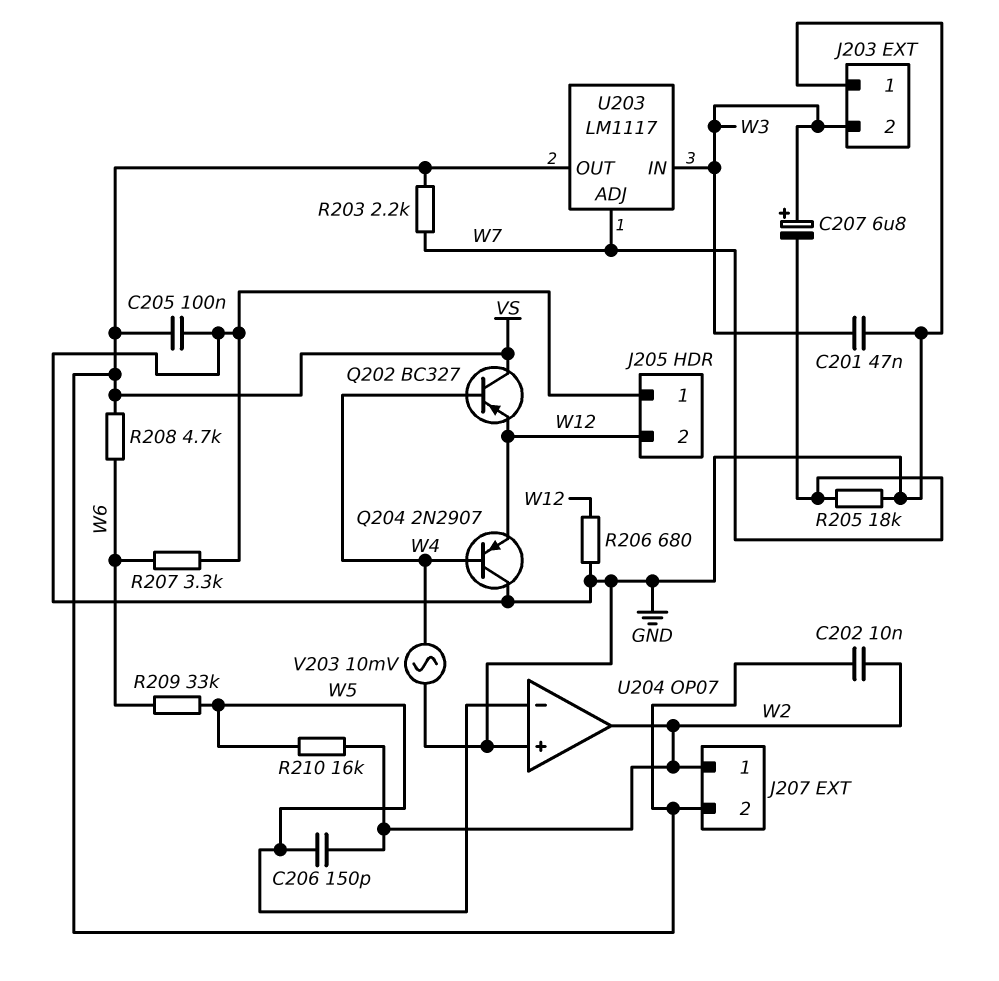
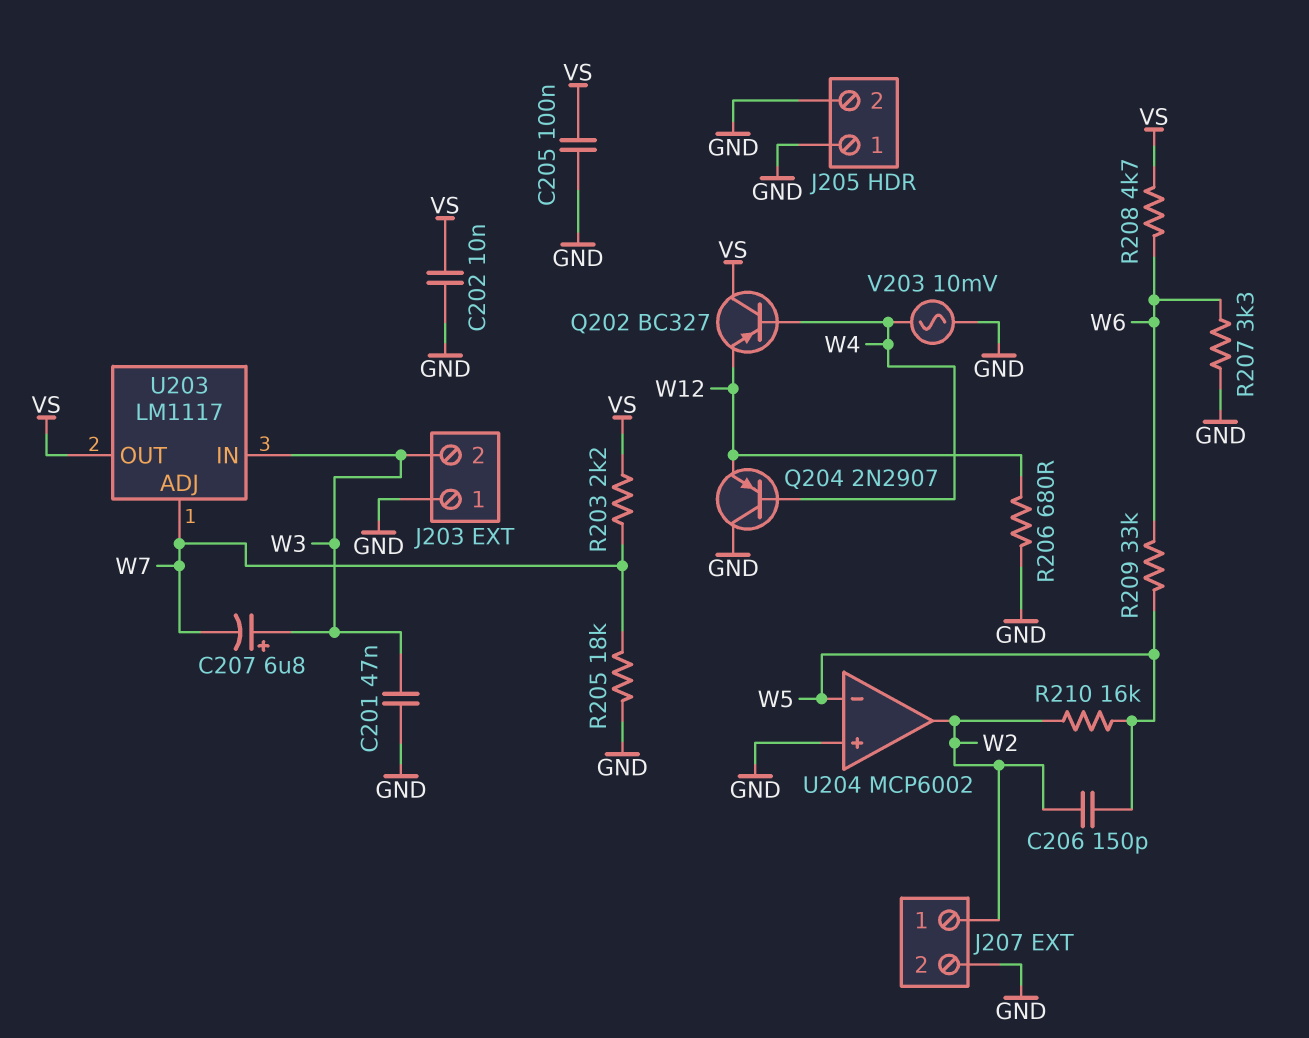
C202: 10nF (VS, W2) -> 10nF (GND, VS)
J205 pin 2: W12 -> GND
J207 pin 2: VS -> GND
U204: OP07 -> MCP6002

